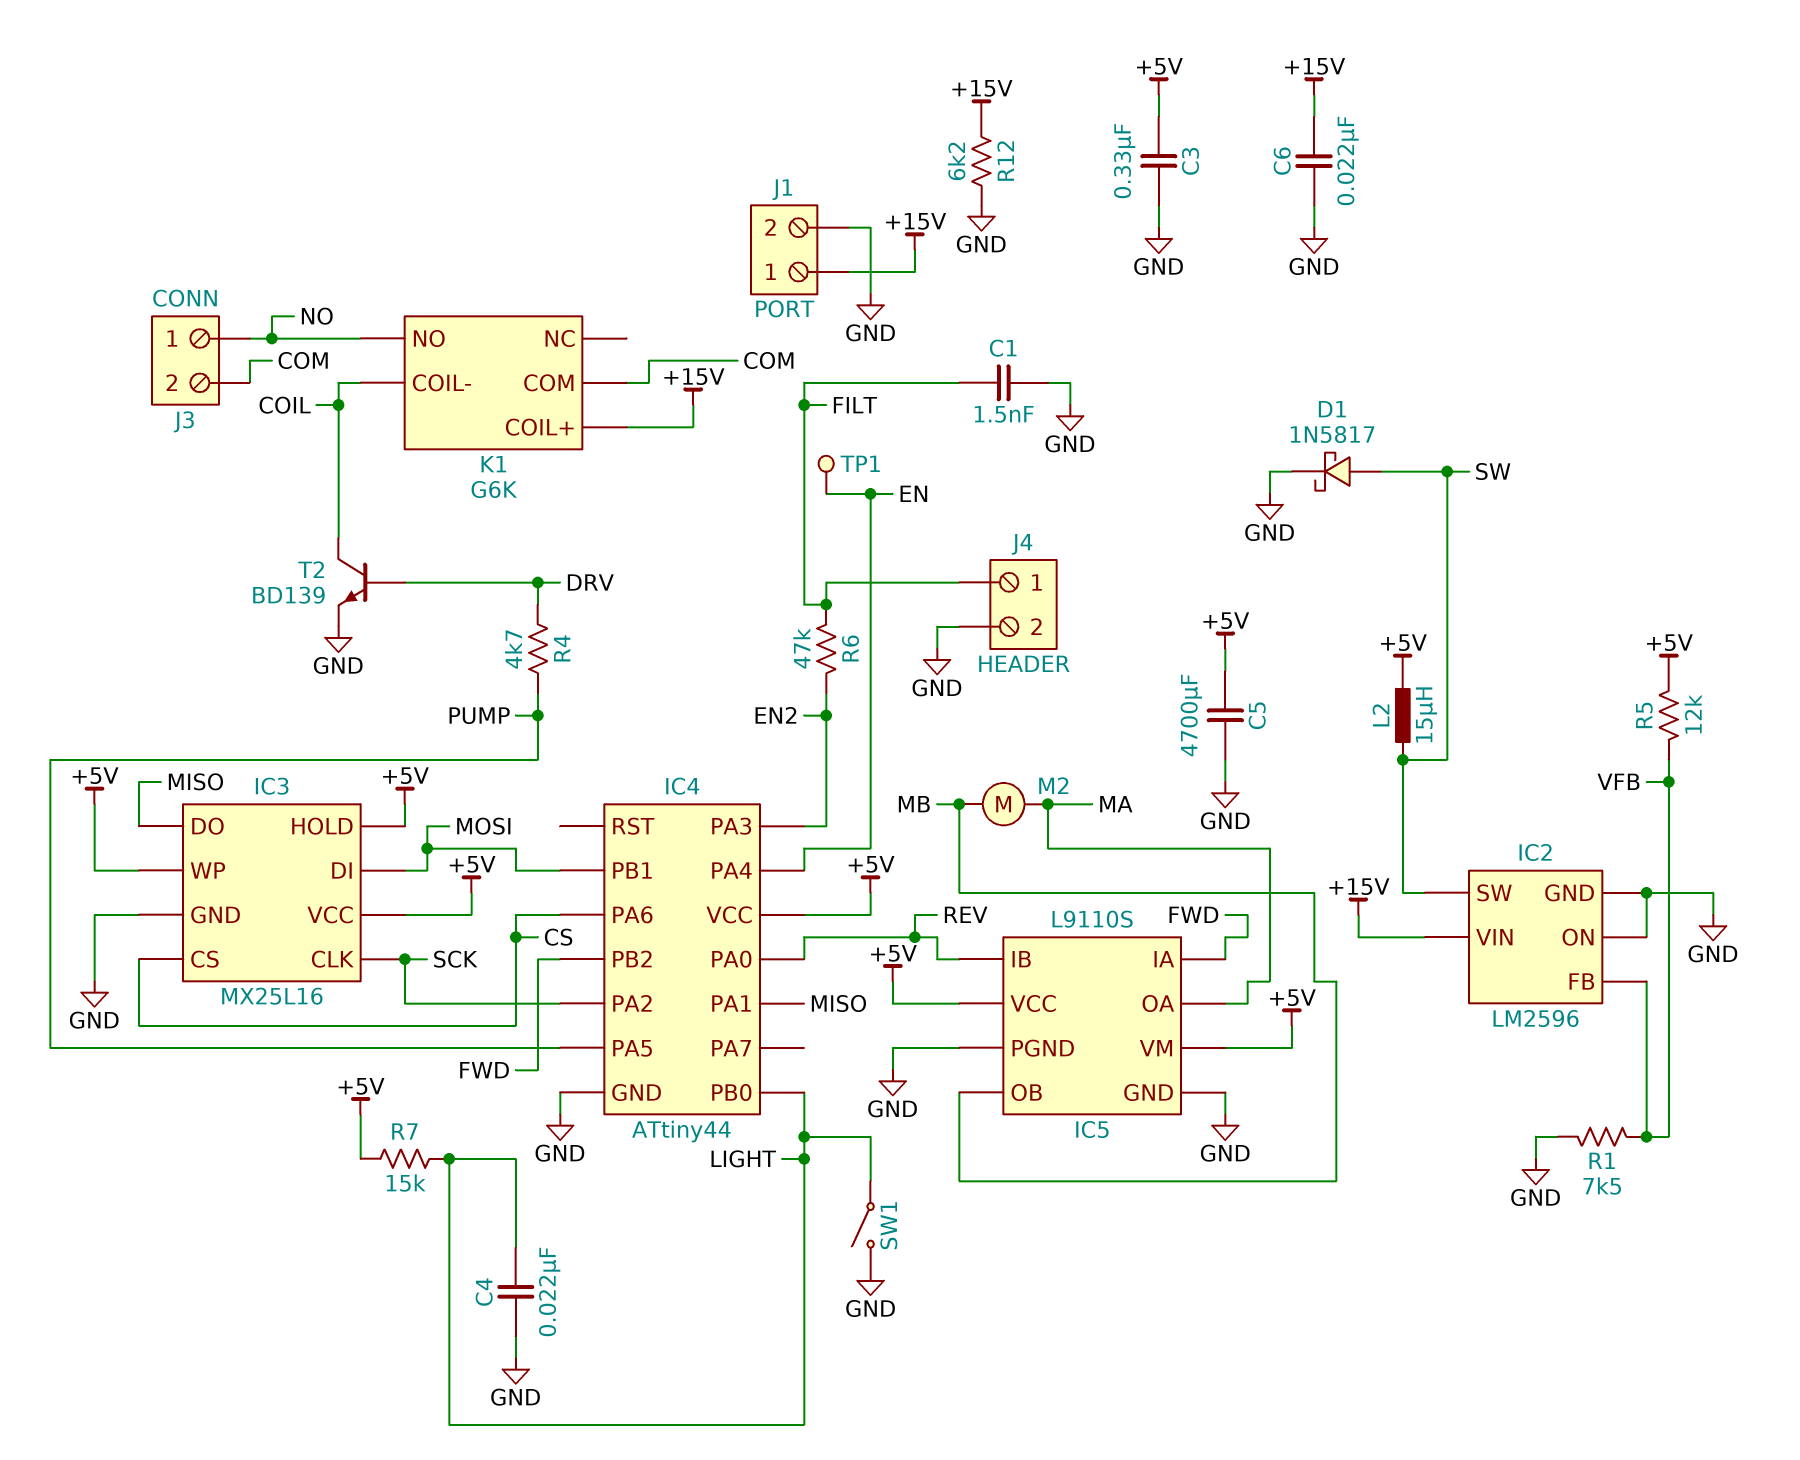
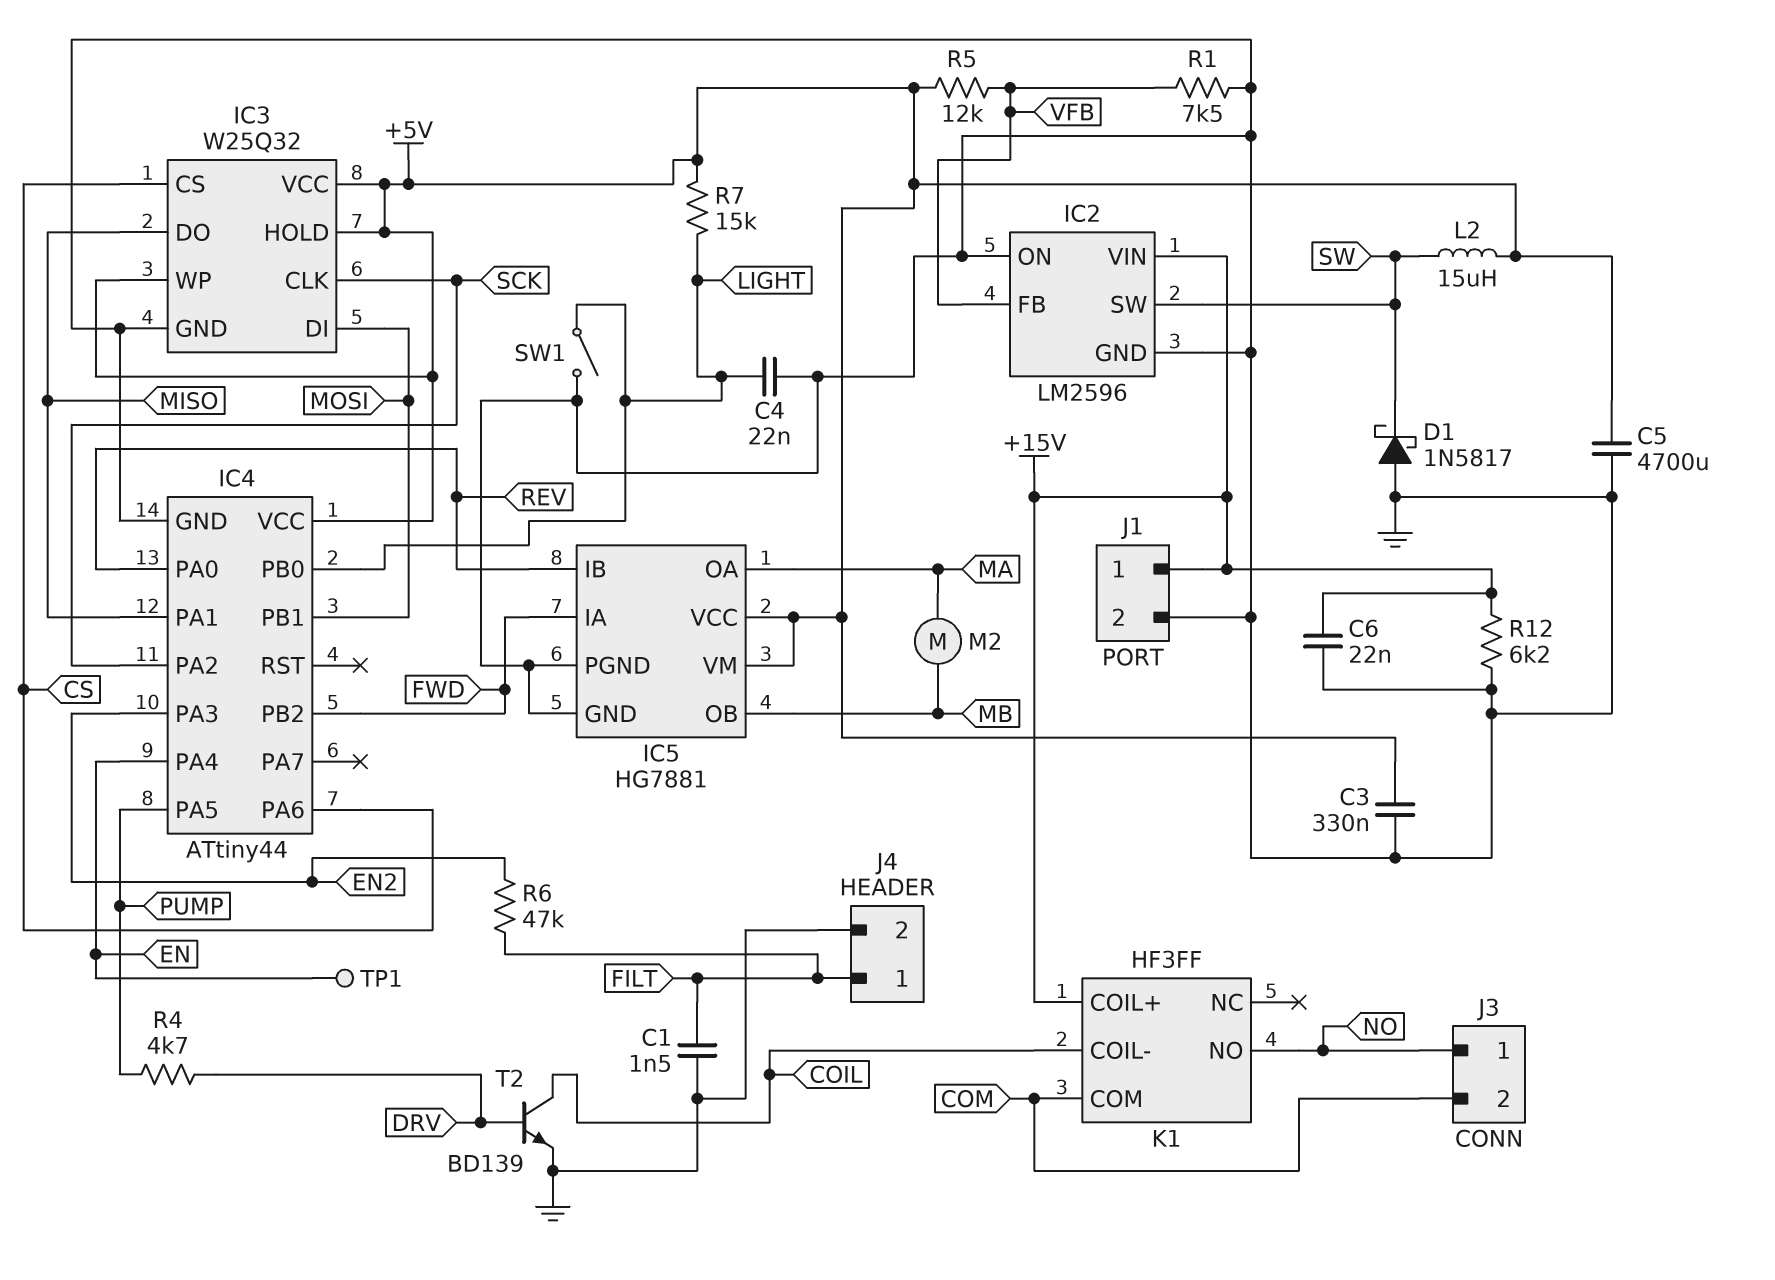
D1: schottky 1N5817 (A SW, K GND) -> schottky 1N5817 (A GND, K SW)
IC3: MX25L16 -> W25Q32
IC5: L9110S -> HG7881
K1: G6K -> HF3FF

